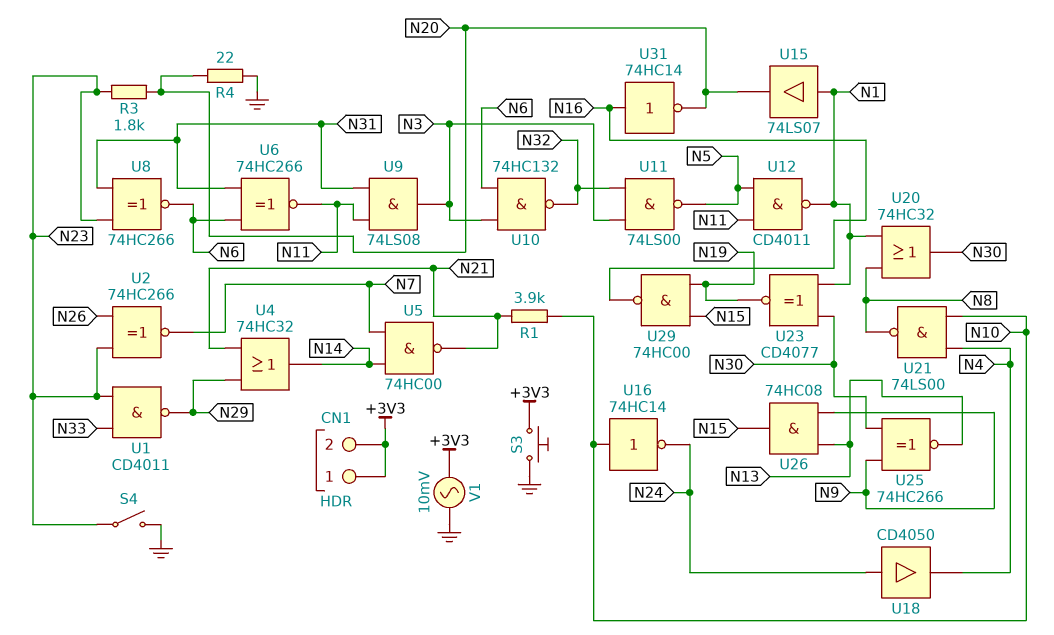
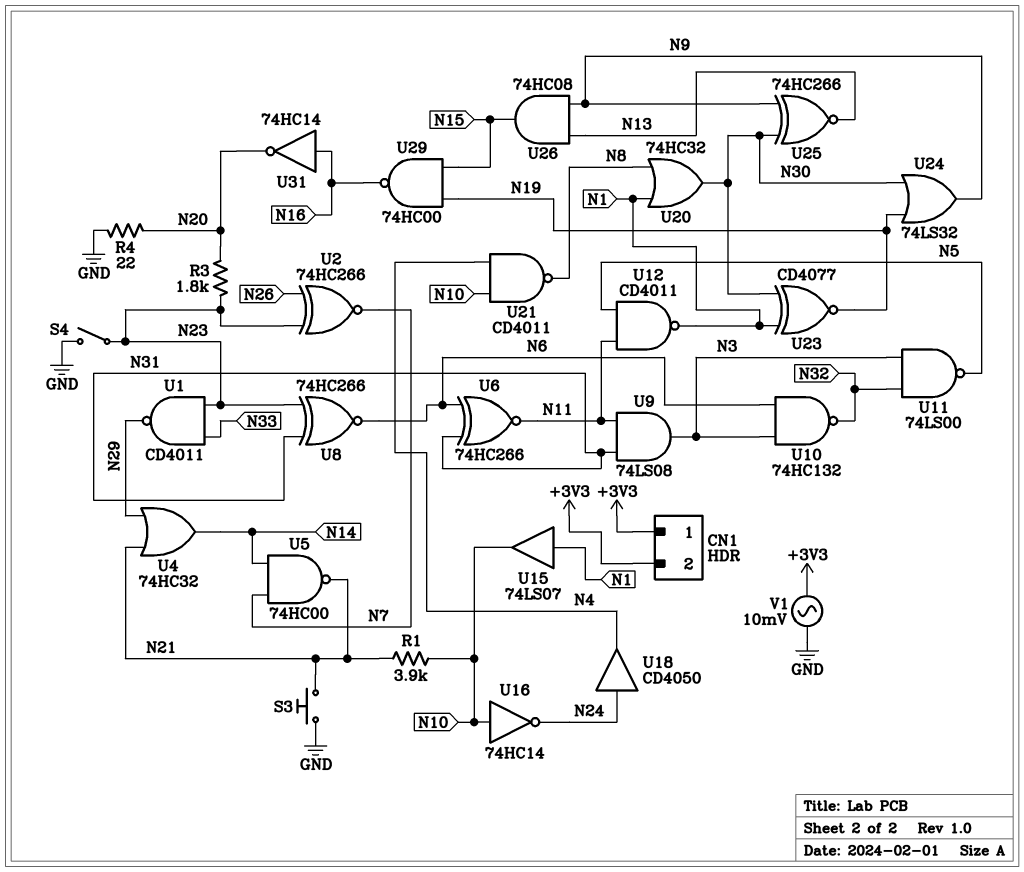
S3: button (+3V3, GND) -> button (GND, N21)
U15: buffer 74LS07 (in N1, out N20) -> buffer 74LS07 (in N1, out N10)
U21: NAND 74LS00 (in N4, in N10, out N8) -> NAND CD4011 (in N4, in N10, out N8)
U24: none -> OR 74LS32 (in N19, in N30, out N9)

